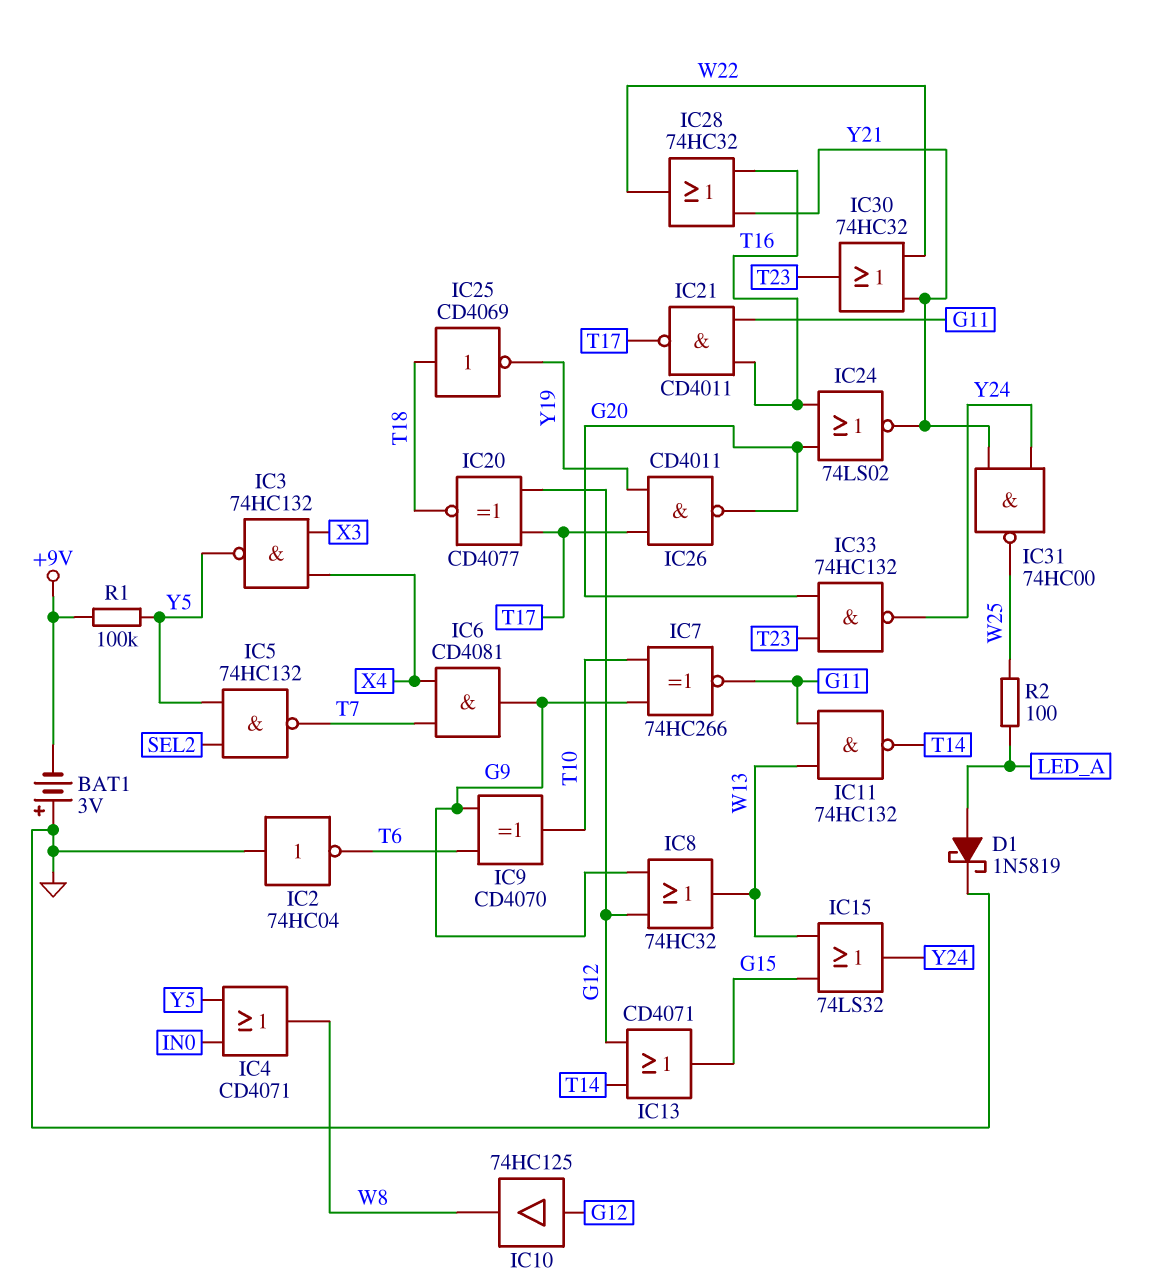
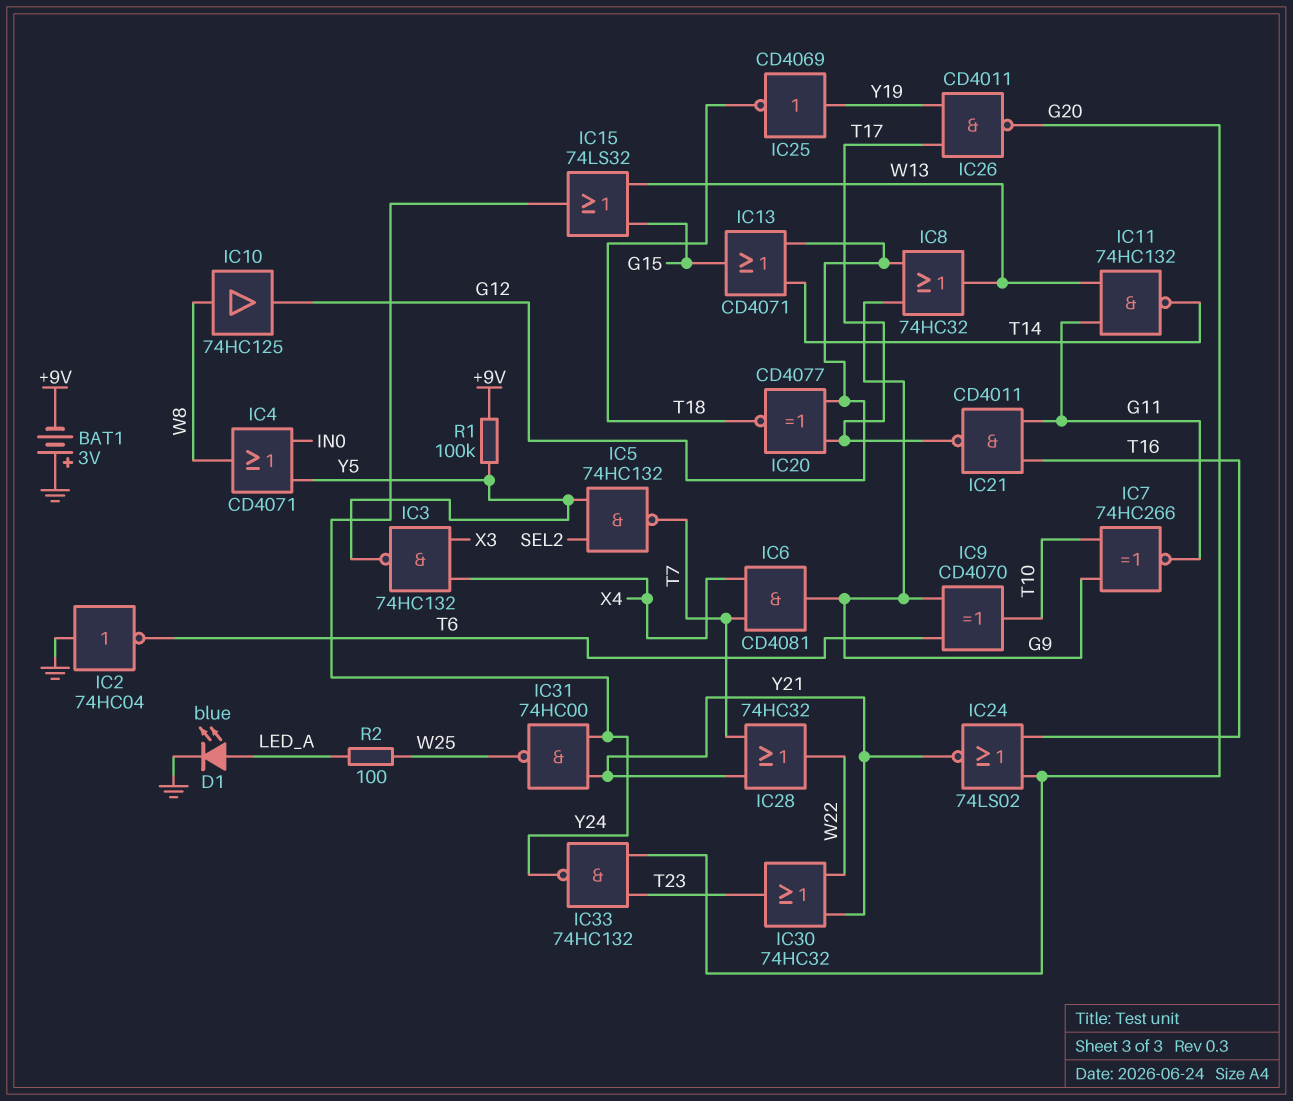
D1: schottky 1N5819 (A LED_A, K GND) -> LED blue (A LED_A, K GND)
IC10: buffer 74HC125 (in G12, out W8) -> buffer 74HC125 (in W8, out G12)
IC25: NOT CD4069 (in T18, out Y19) -> NOT CD4069 (in Y19, out T18)
IC28: OR 74HC32 (in T16, in Y21, out W22) -> OR 74HC32 (in T7, in Y21, out W22)

